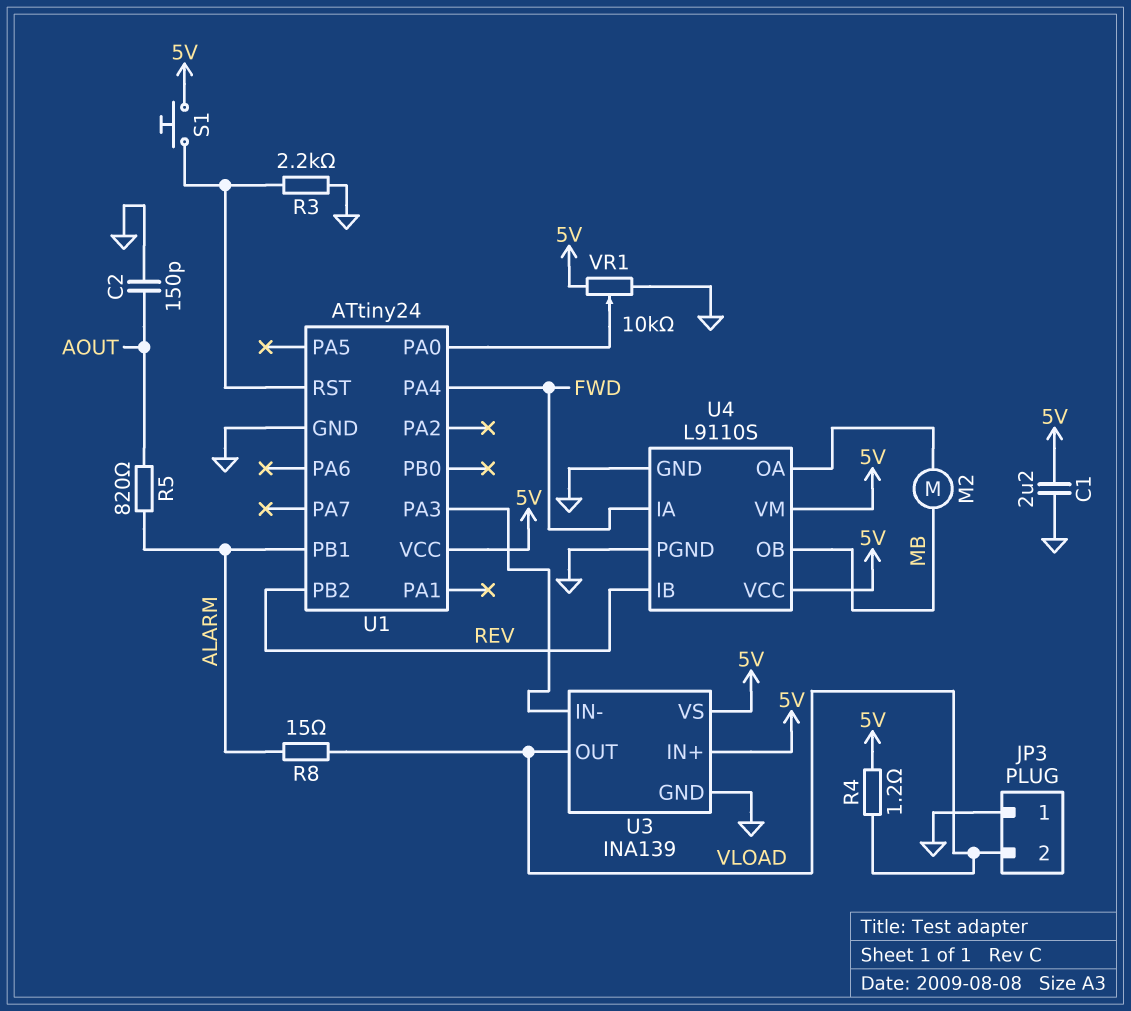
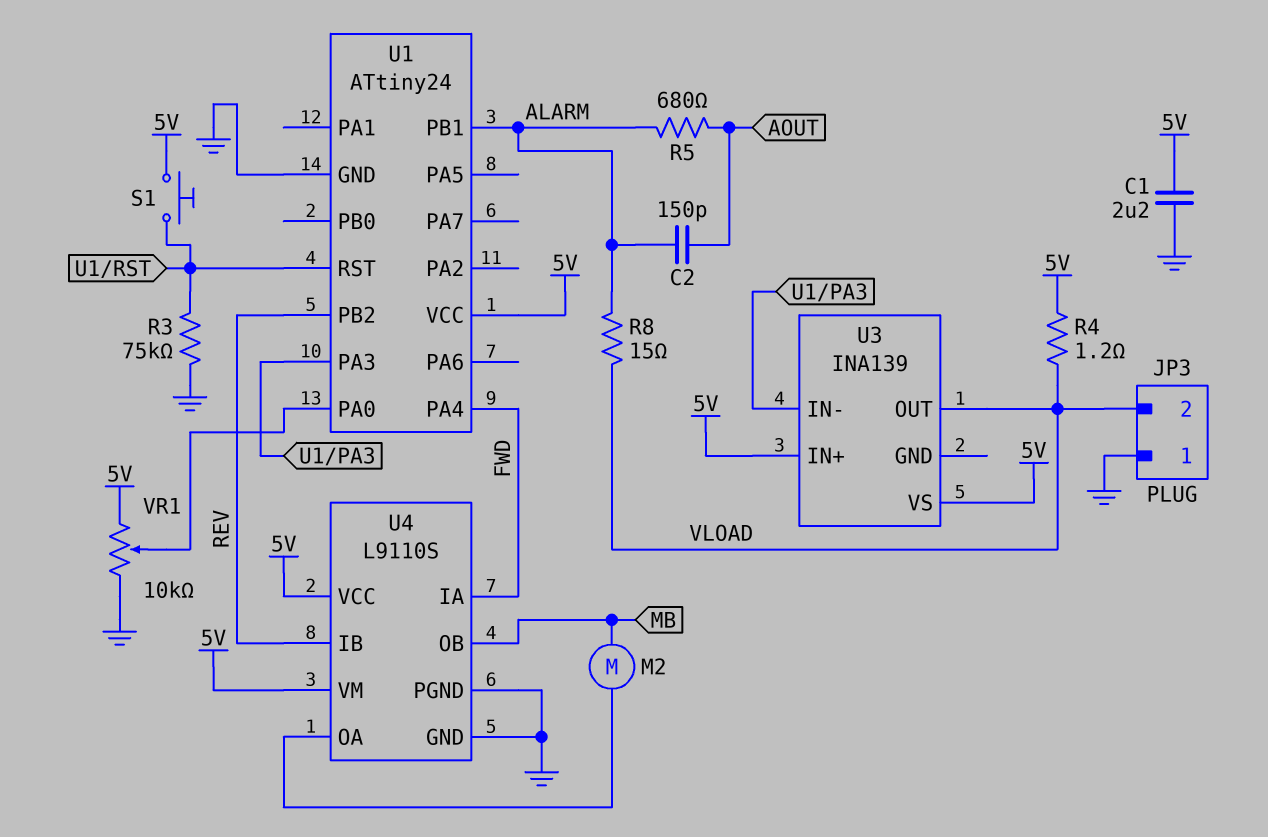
C2: 150pF (AOUT, GND) -> 150pF (ALARM, AOUT)
R3: 2.2k (GND, U1/RST) -> 75k (GND, U1/RST)
R5: 820 (ALARM, AOUT) -> 680 (ALARM, AOUT)
U3 pin GND: GND -> none

